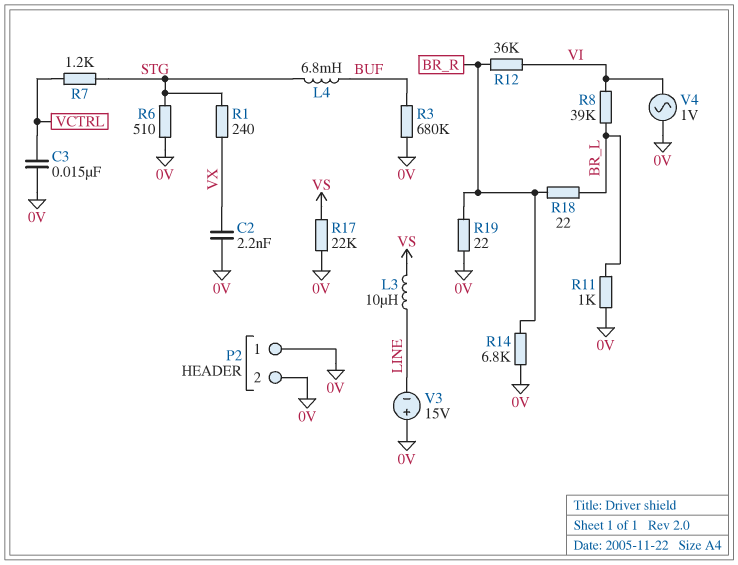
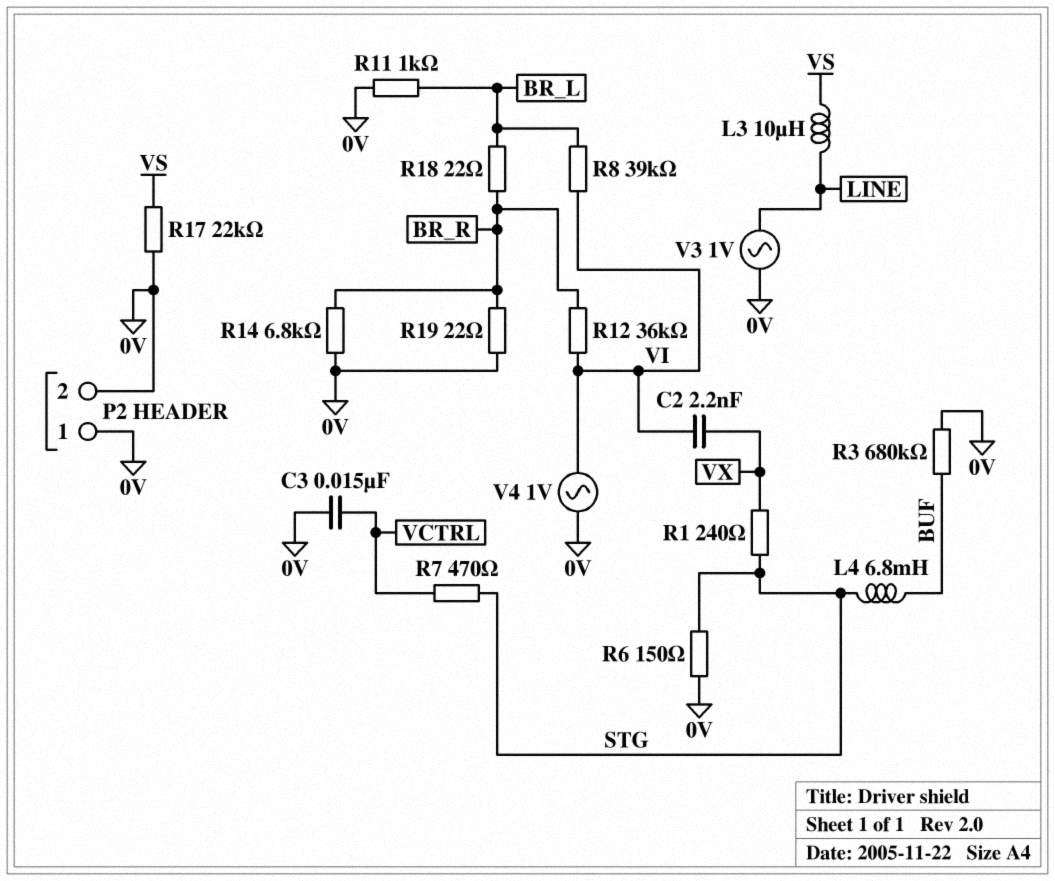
C2: 2.2nF (0V, VX) -> 2.2nF (VI, VX)
R6: 510 (0V, STG) -> 150 (0V, STG)
R7: 1.2k (STG, VCTRL) -> 470 (STG, VCTRL)
V3: 15V (plus 0V, minus LINE) -> AC 1V (0V, LINE)

